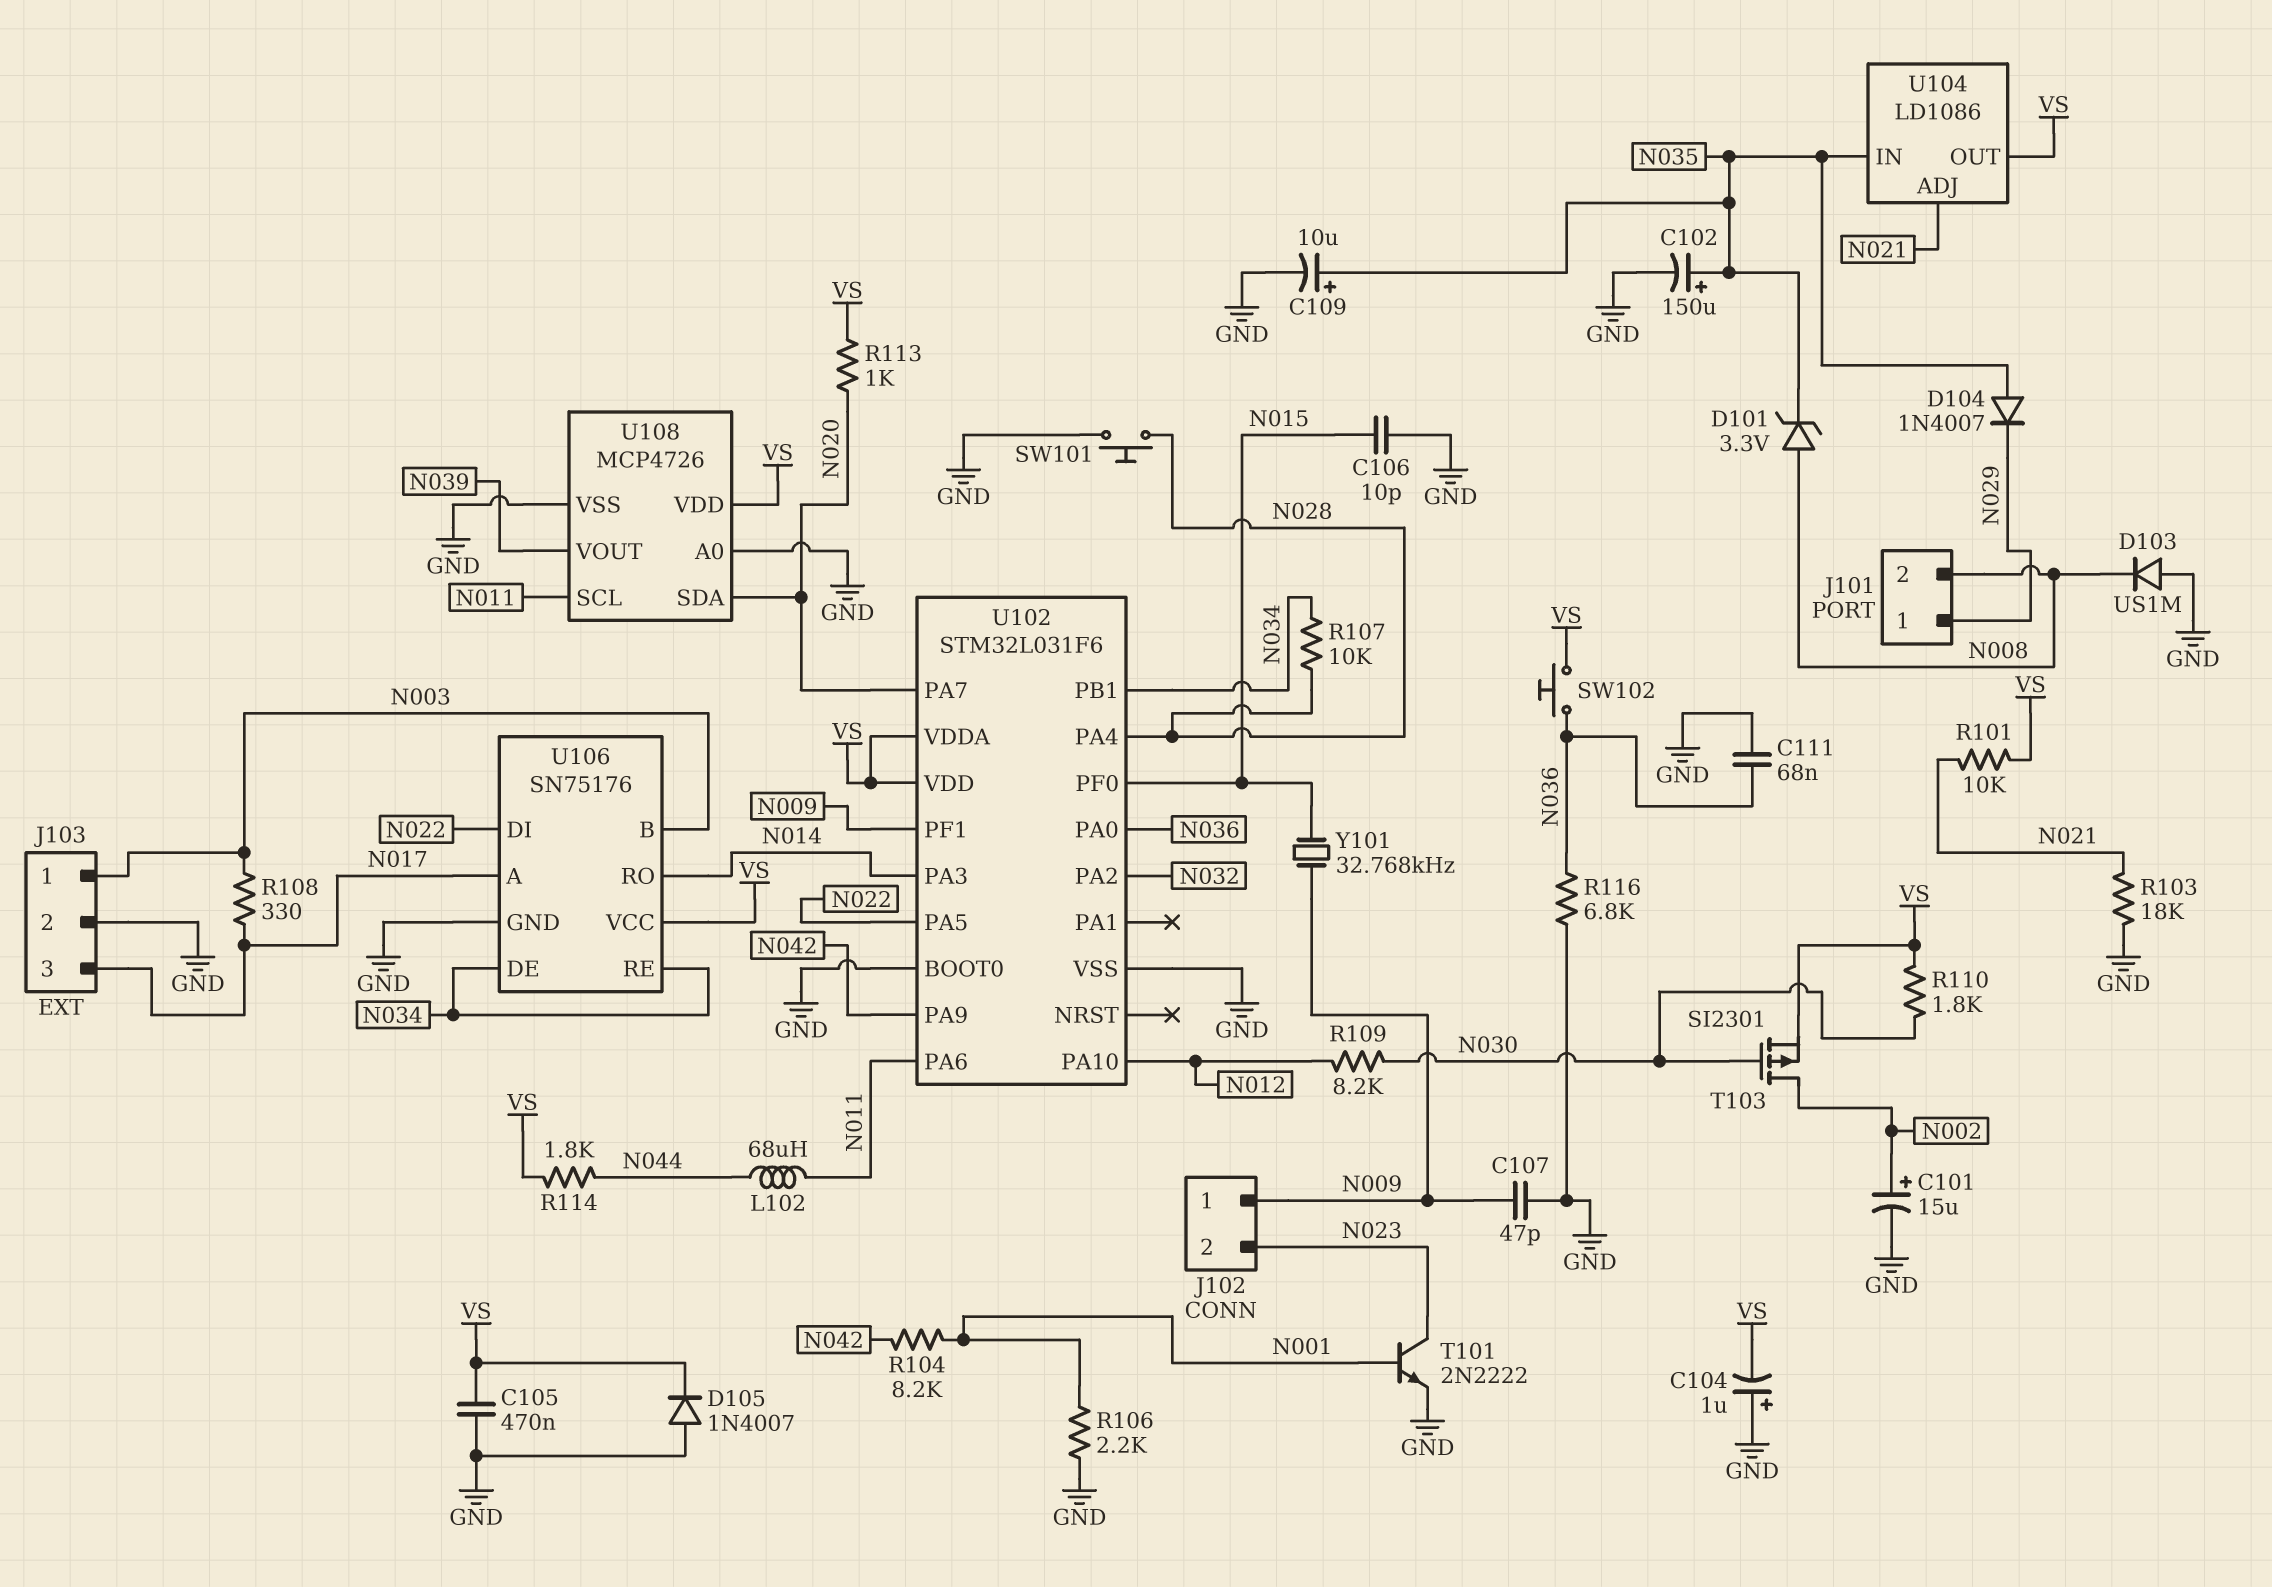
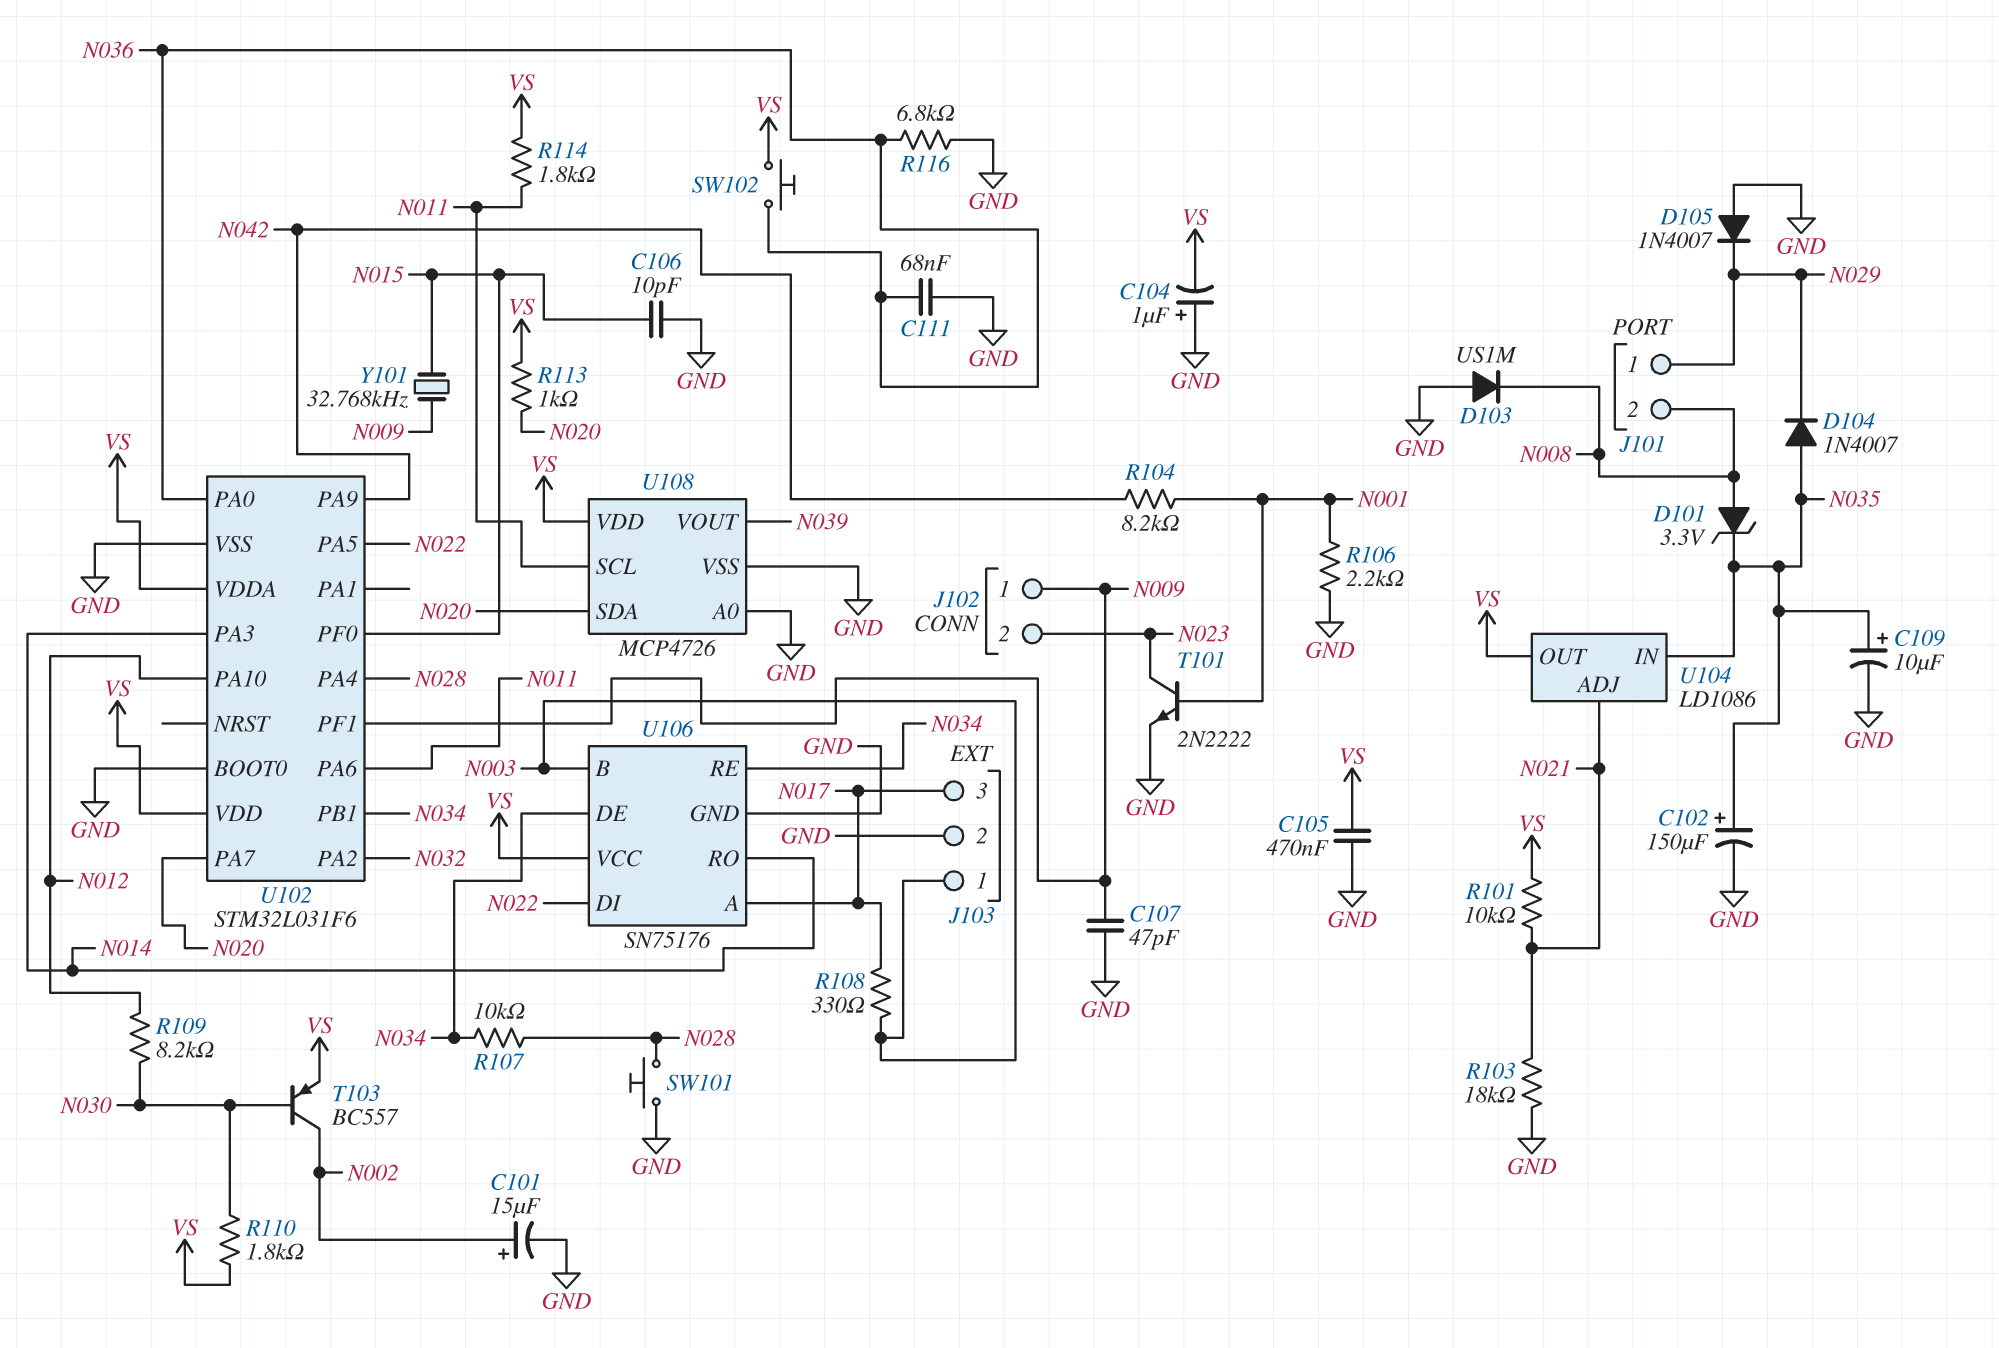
D105: diode 1N4007 (A GND, K VS) -> diode 1N4007 (A GND, K N029)
L102: 68uH (N011, N044) -> none
R114: 1.8k (N044, VS) -> 1.8k (N011, VS)
T103: PMOS SI2301 (G N030, D N002, S VS) -> PNP BC557 (B N030, C N002, E VS)

